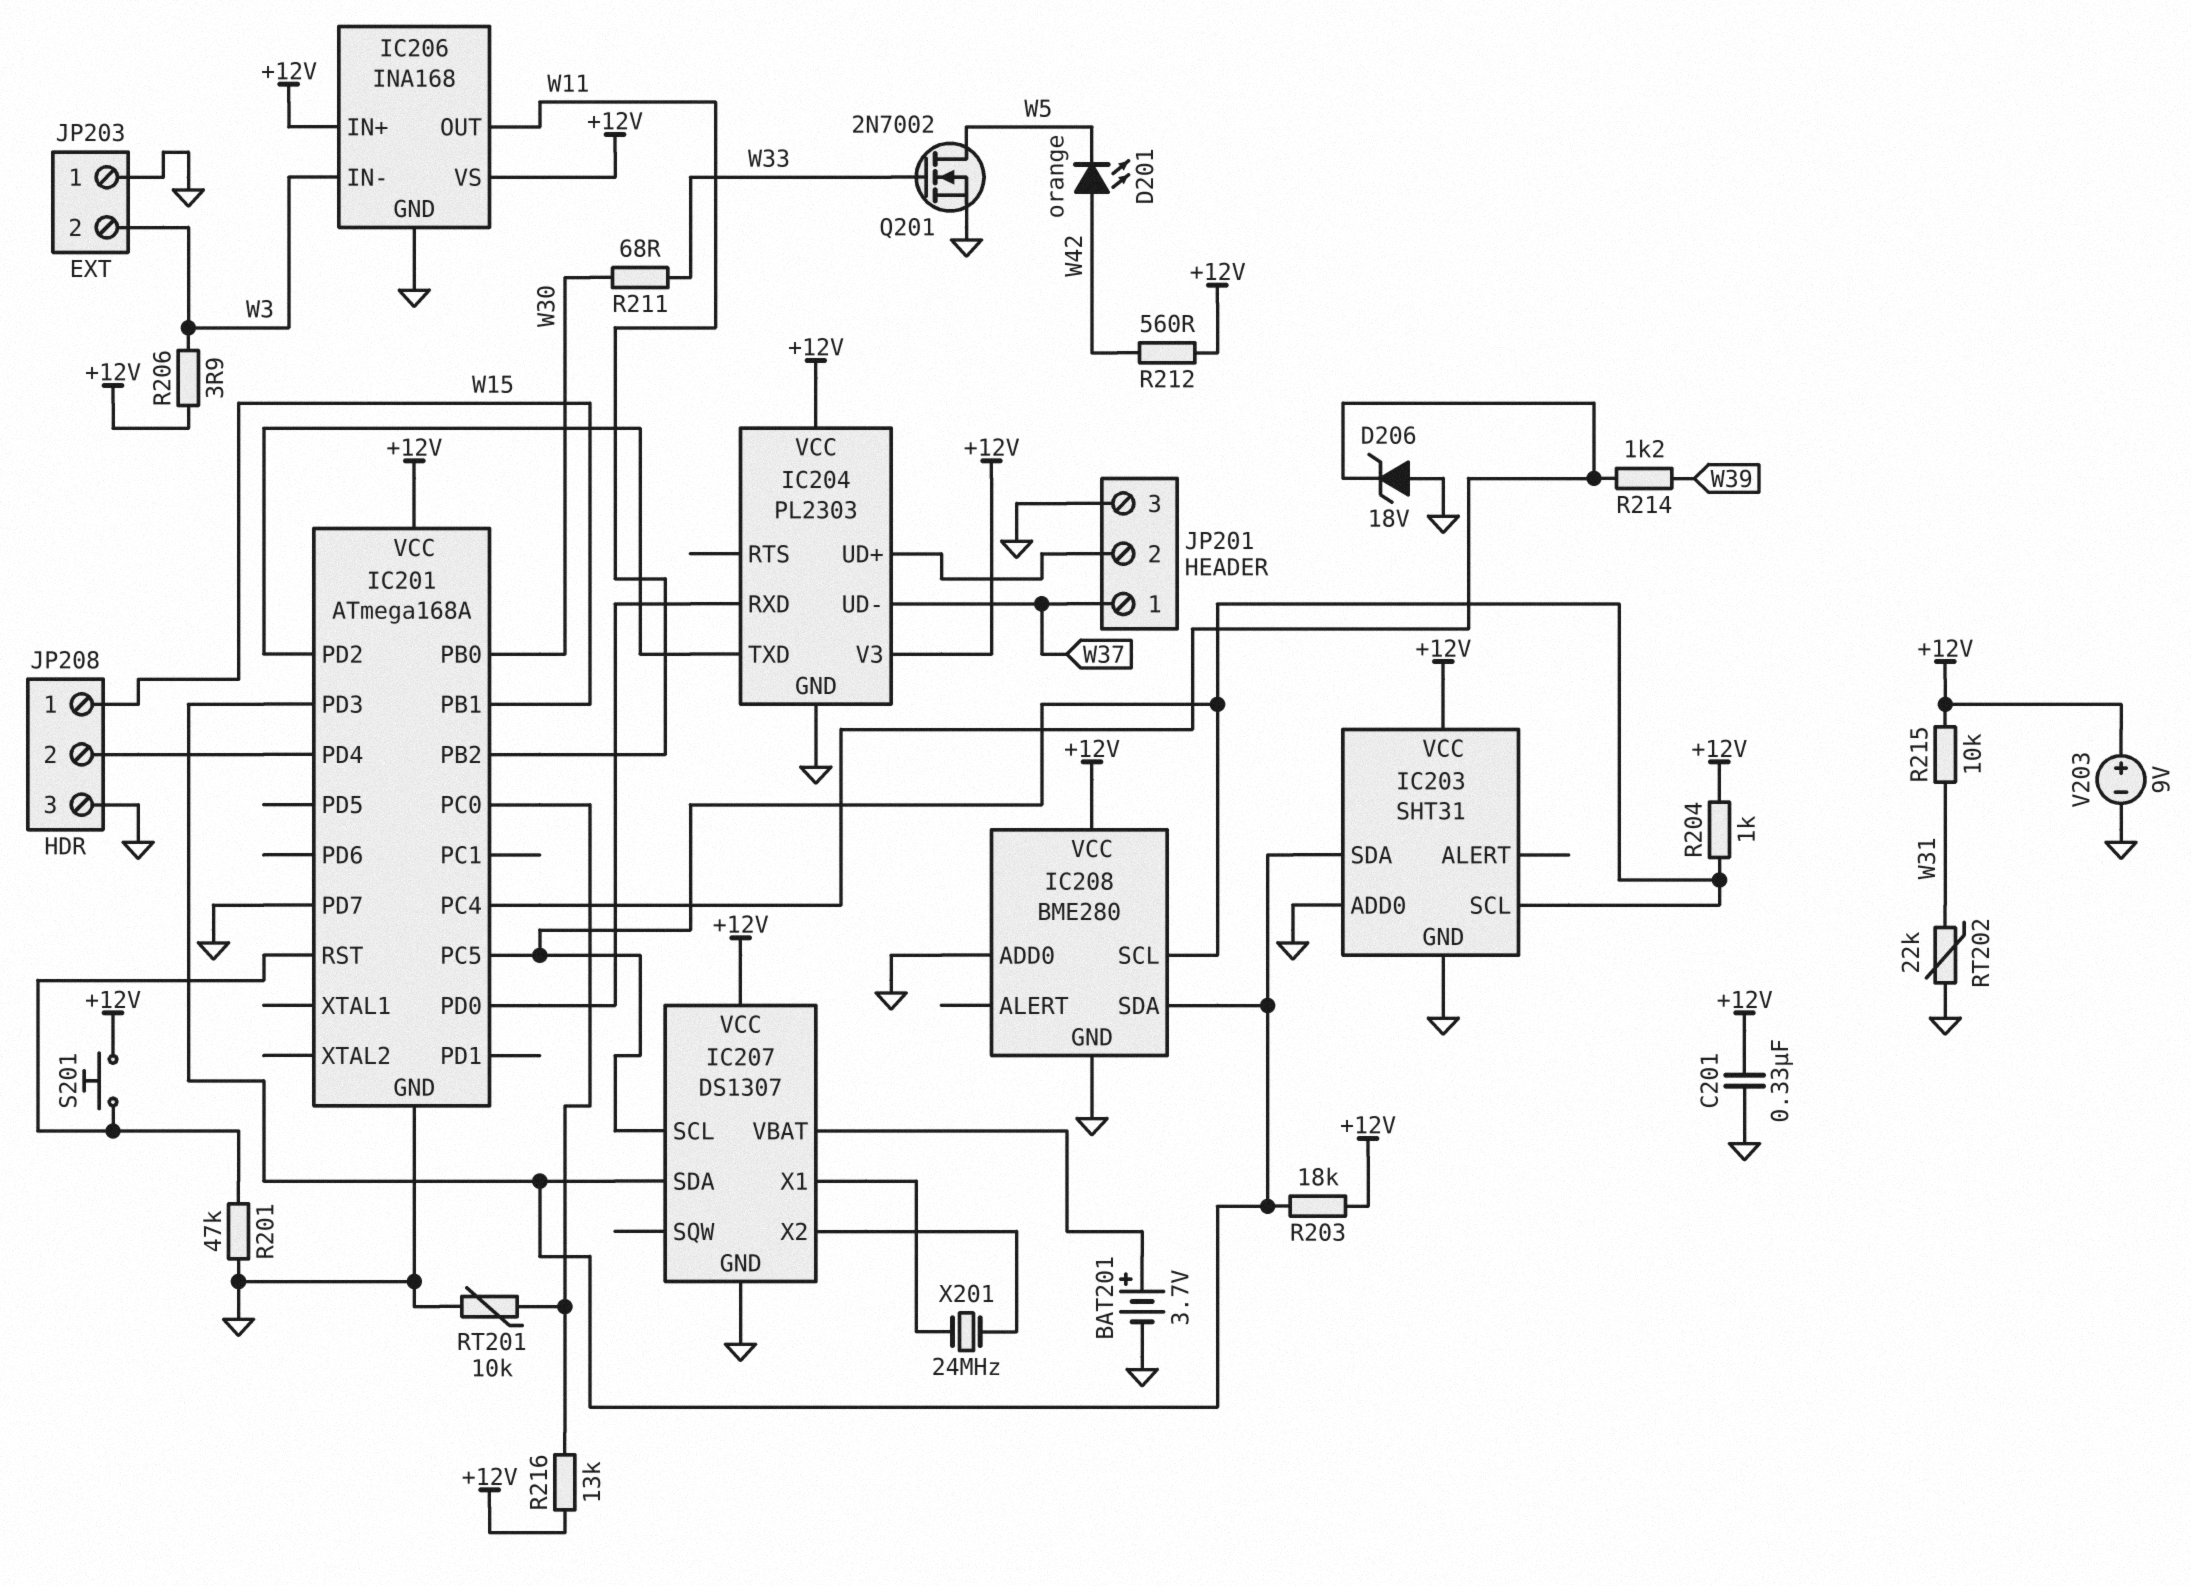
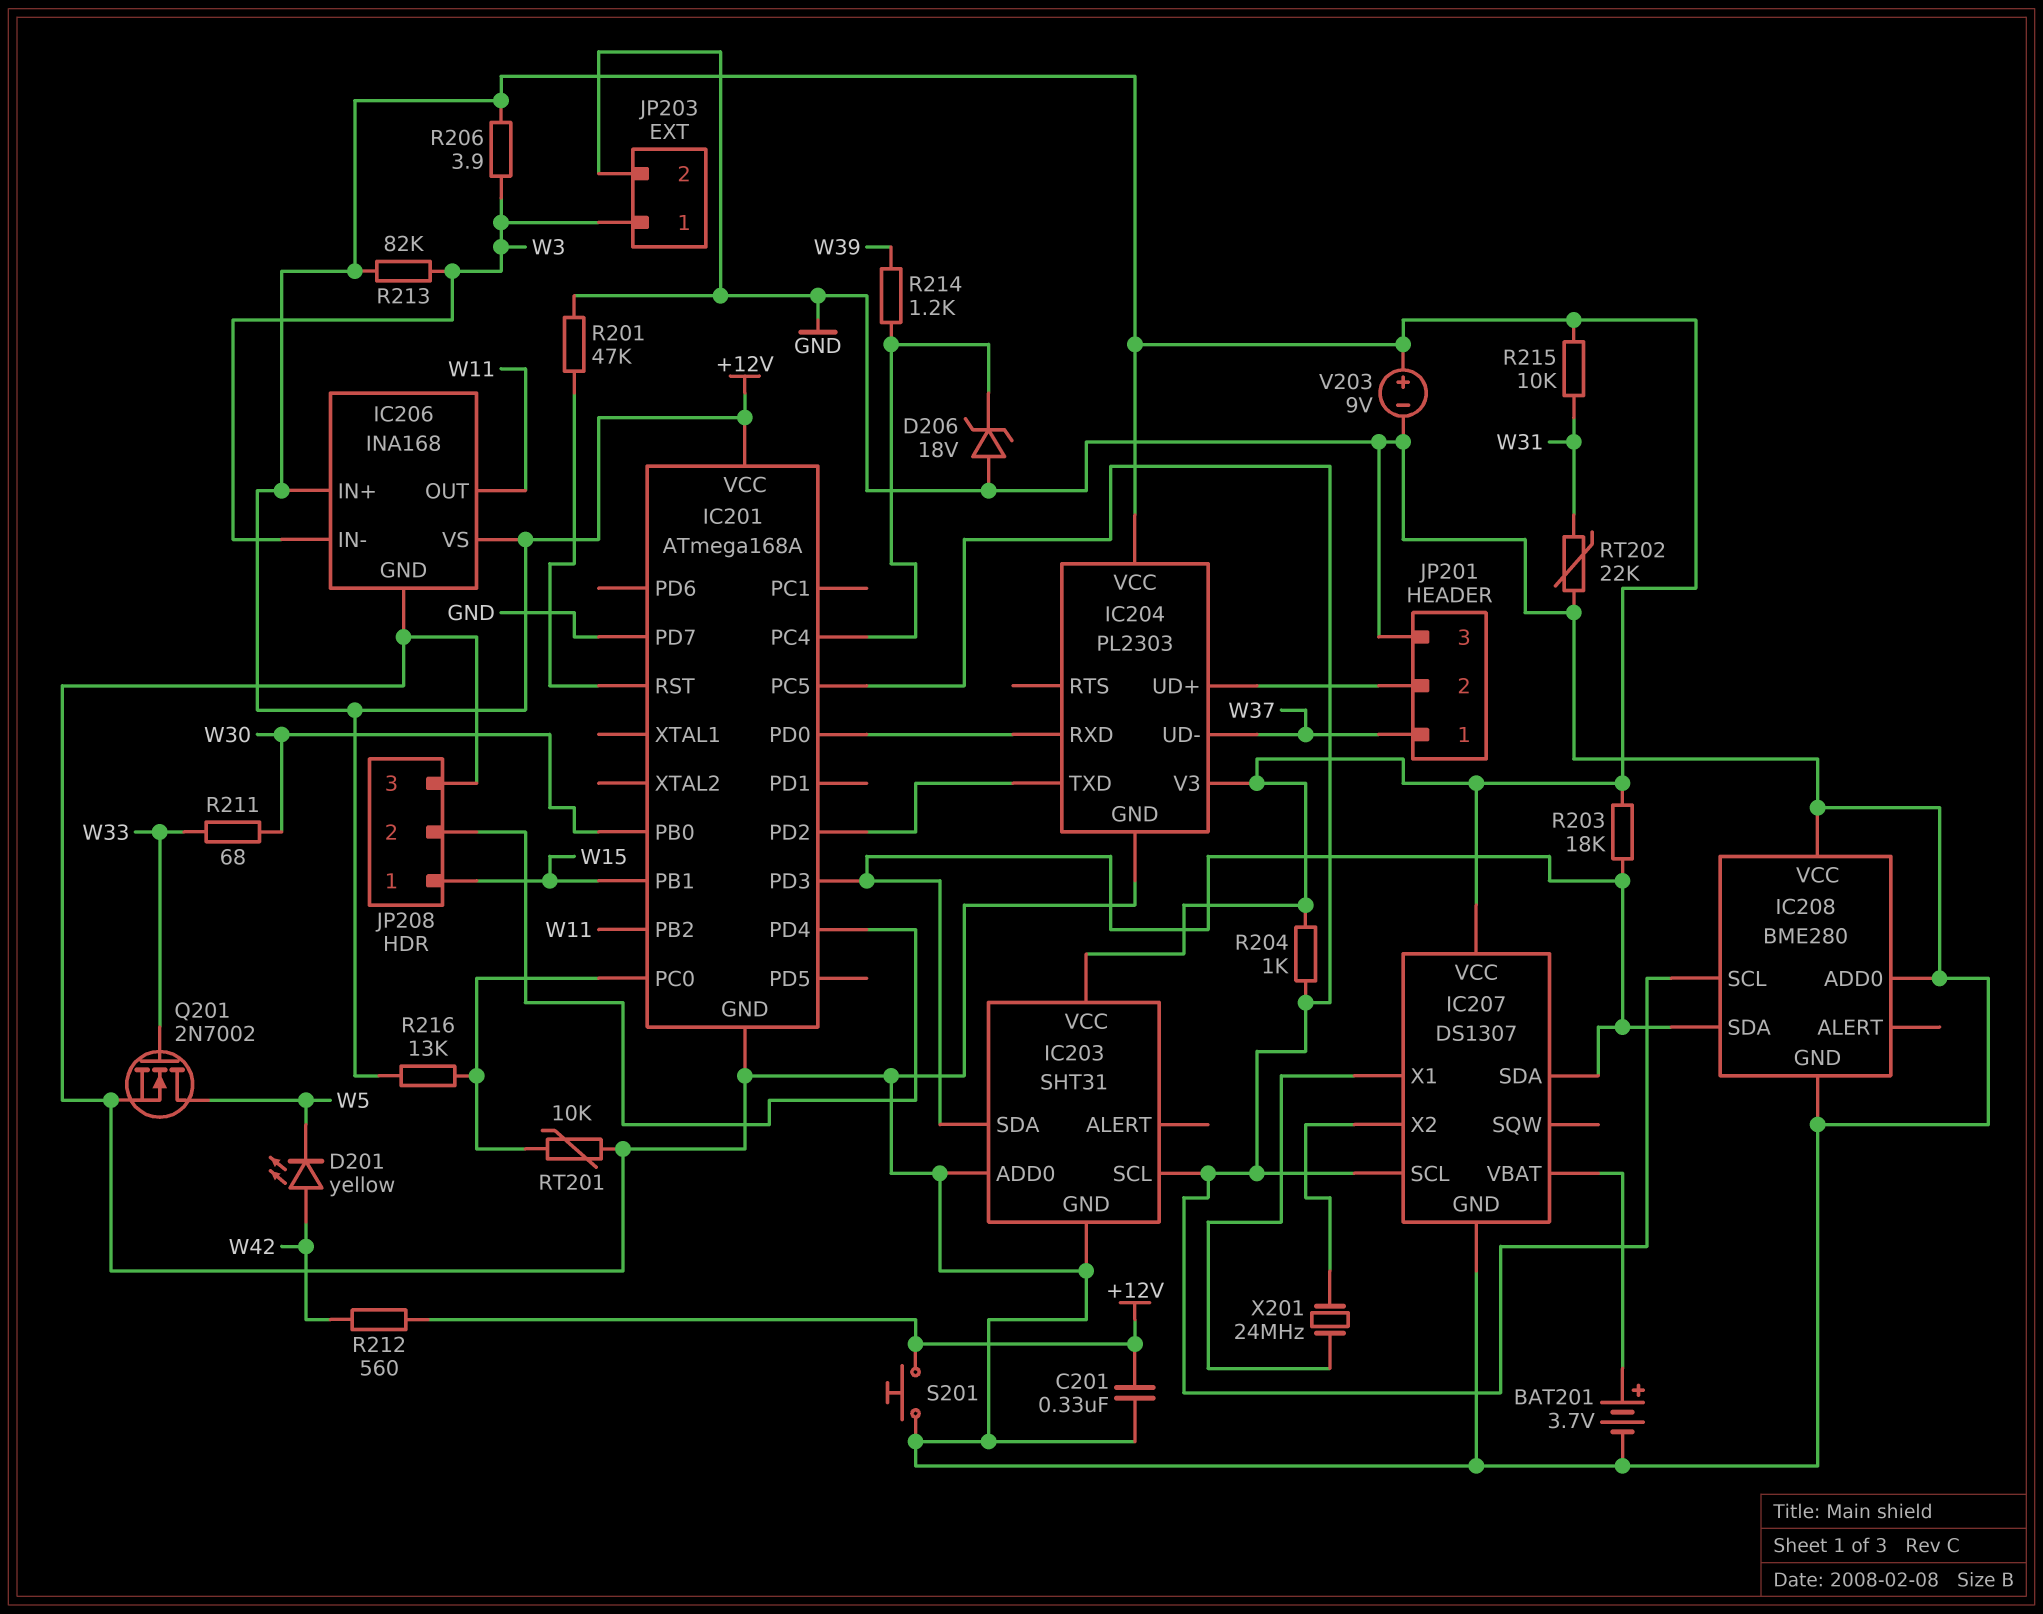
D201: LED orange (A W42, K W5) -> LED yellow (A W42, K W5)
IC208 pin VCC: +12V -> GND
JP203 pin 1: GND -> W3
JP203 pin 2: W3 -> GND
R213: none -> 82k (+12V, W3)
S201: button (+12V, IC201/RST) -> button (+12V, GND)

